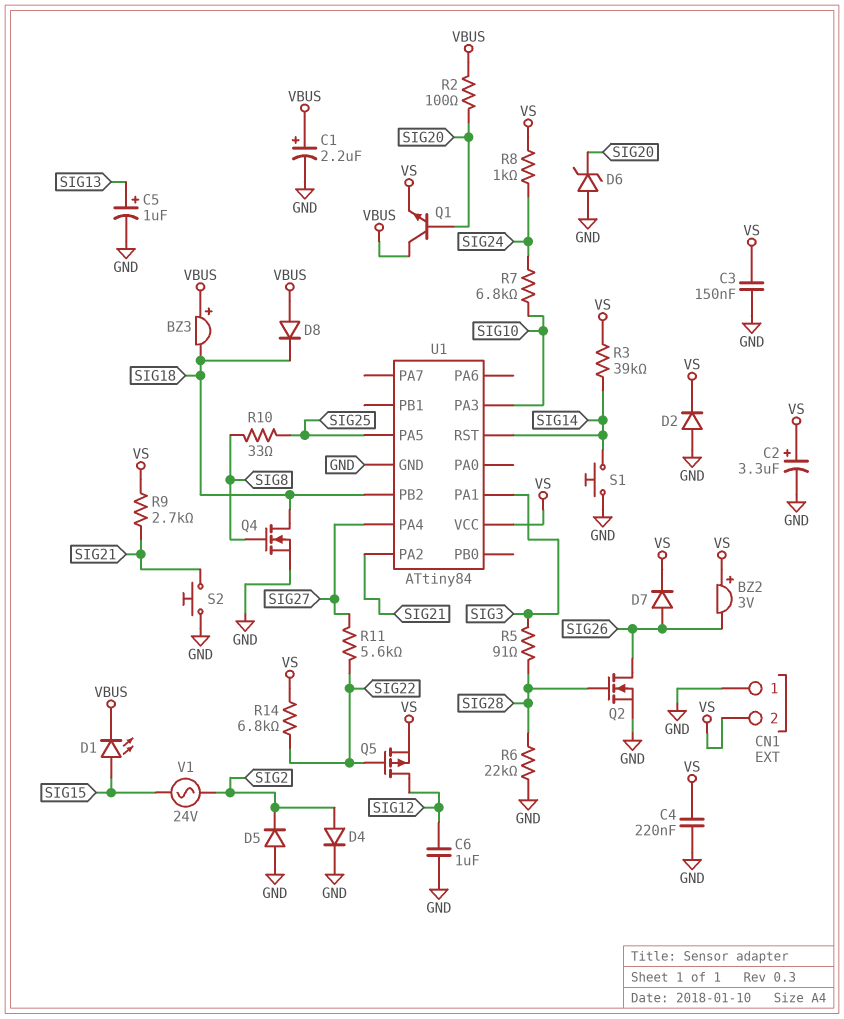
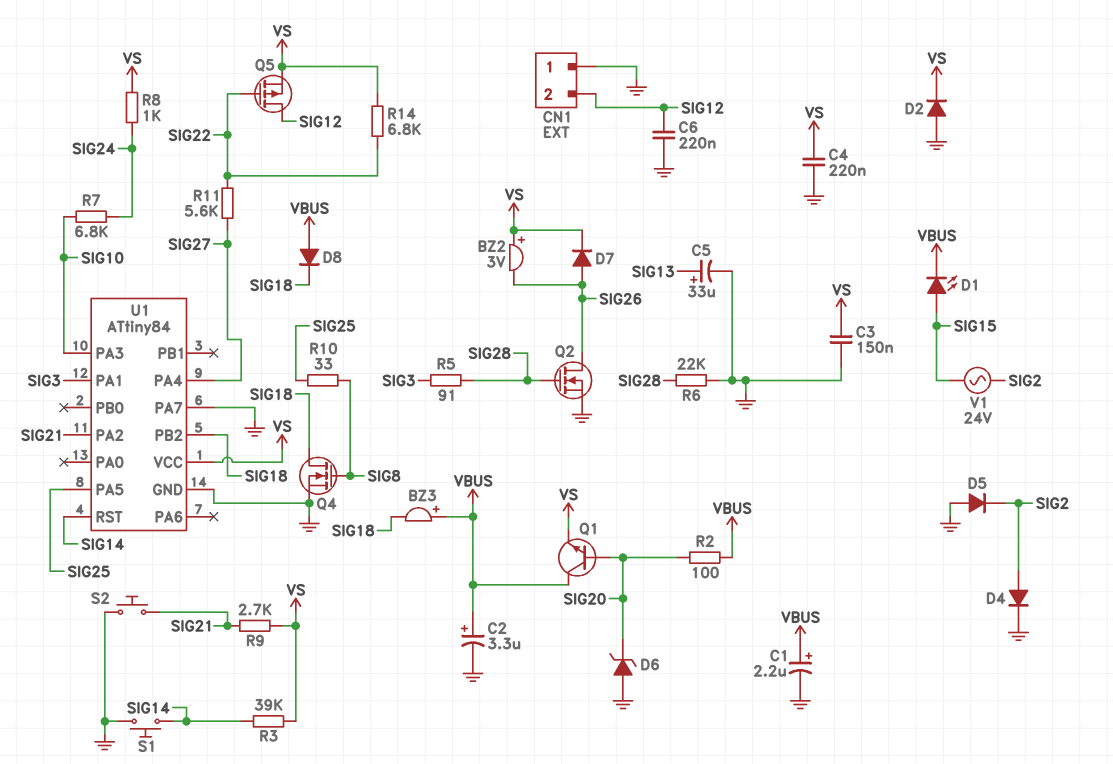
C2: 3.3uF (plus VS, minus GND) -> 3.3uF (plus VBUS, minus GND)
C5: 1uF (plus SIG13, minus GND) -> 33uF (plus SIG13, minus GND)
C6: 1uF (GND, SIG12) -> 220nF (GND, SIG12)
CN1 pin 2: VS -> SIG12
U1 pin PA7: none -> GND

